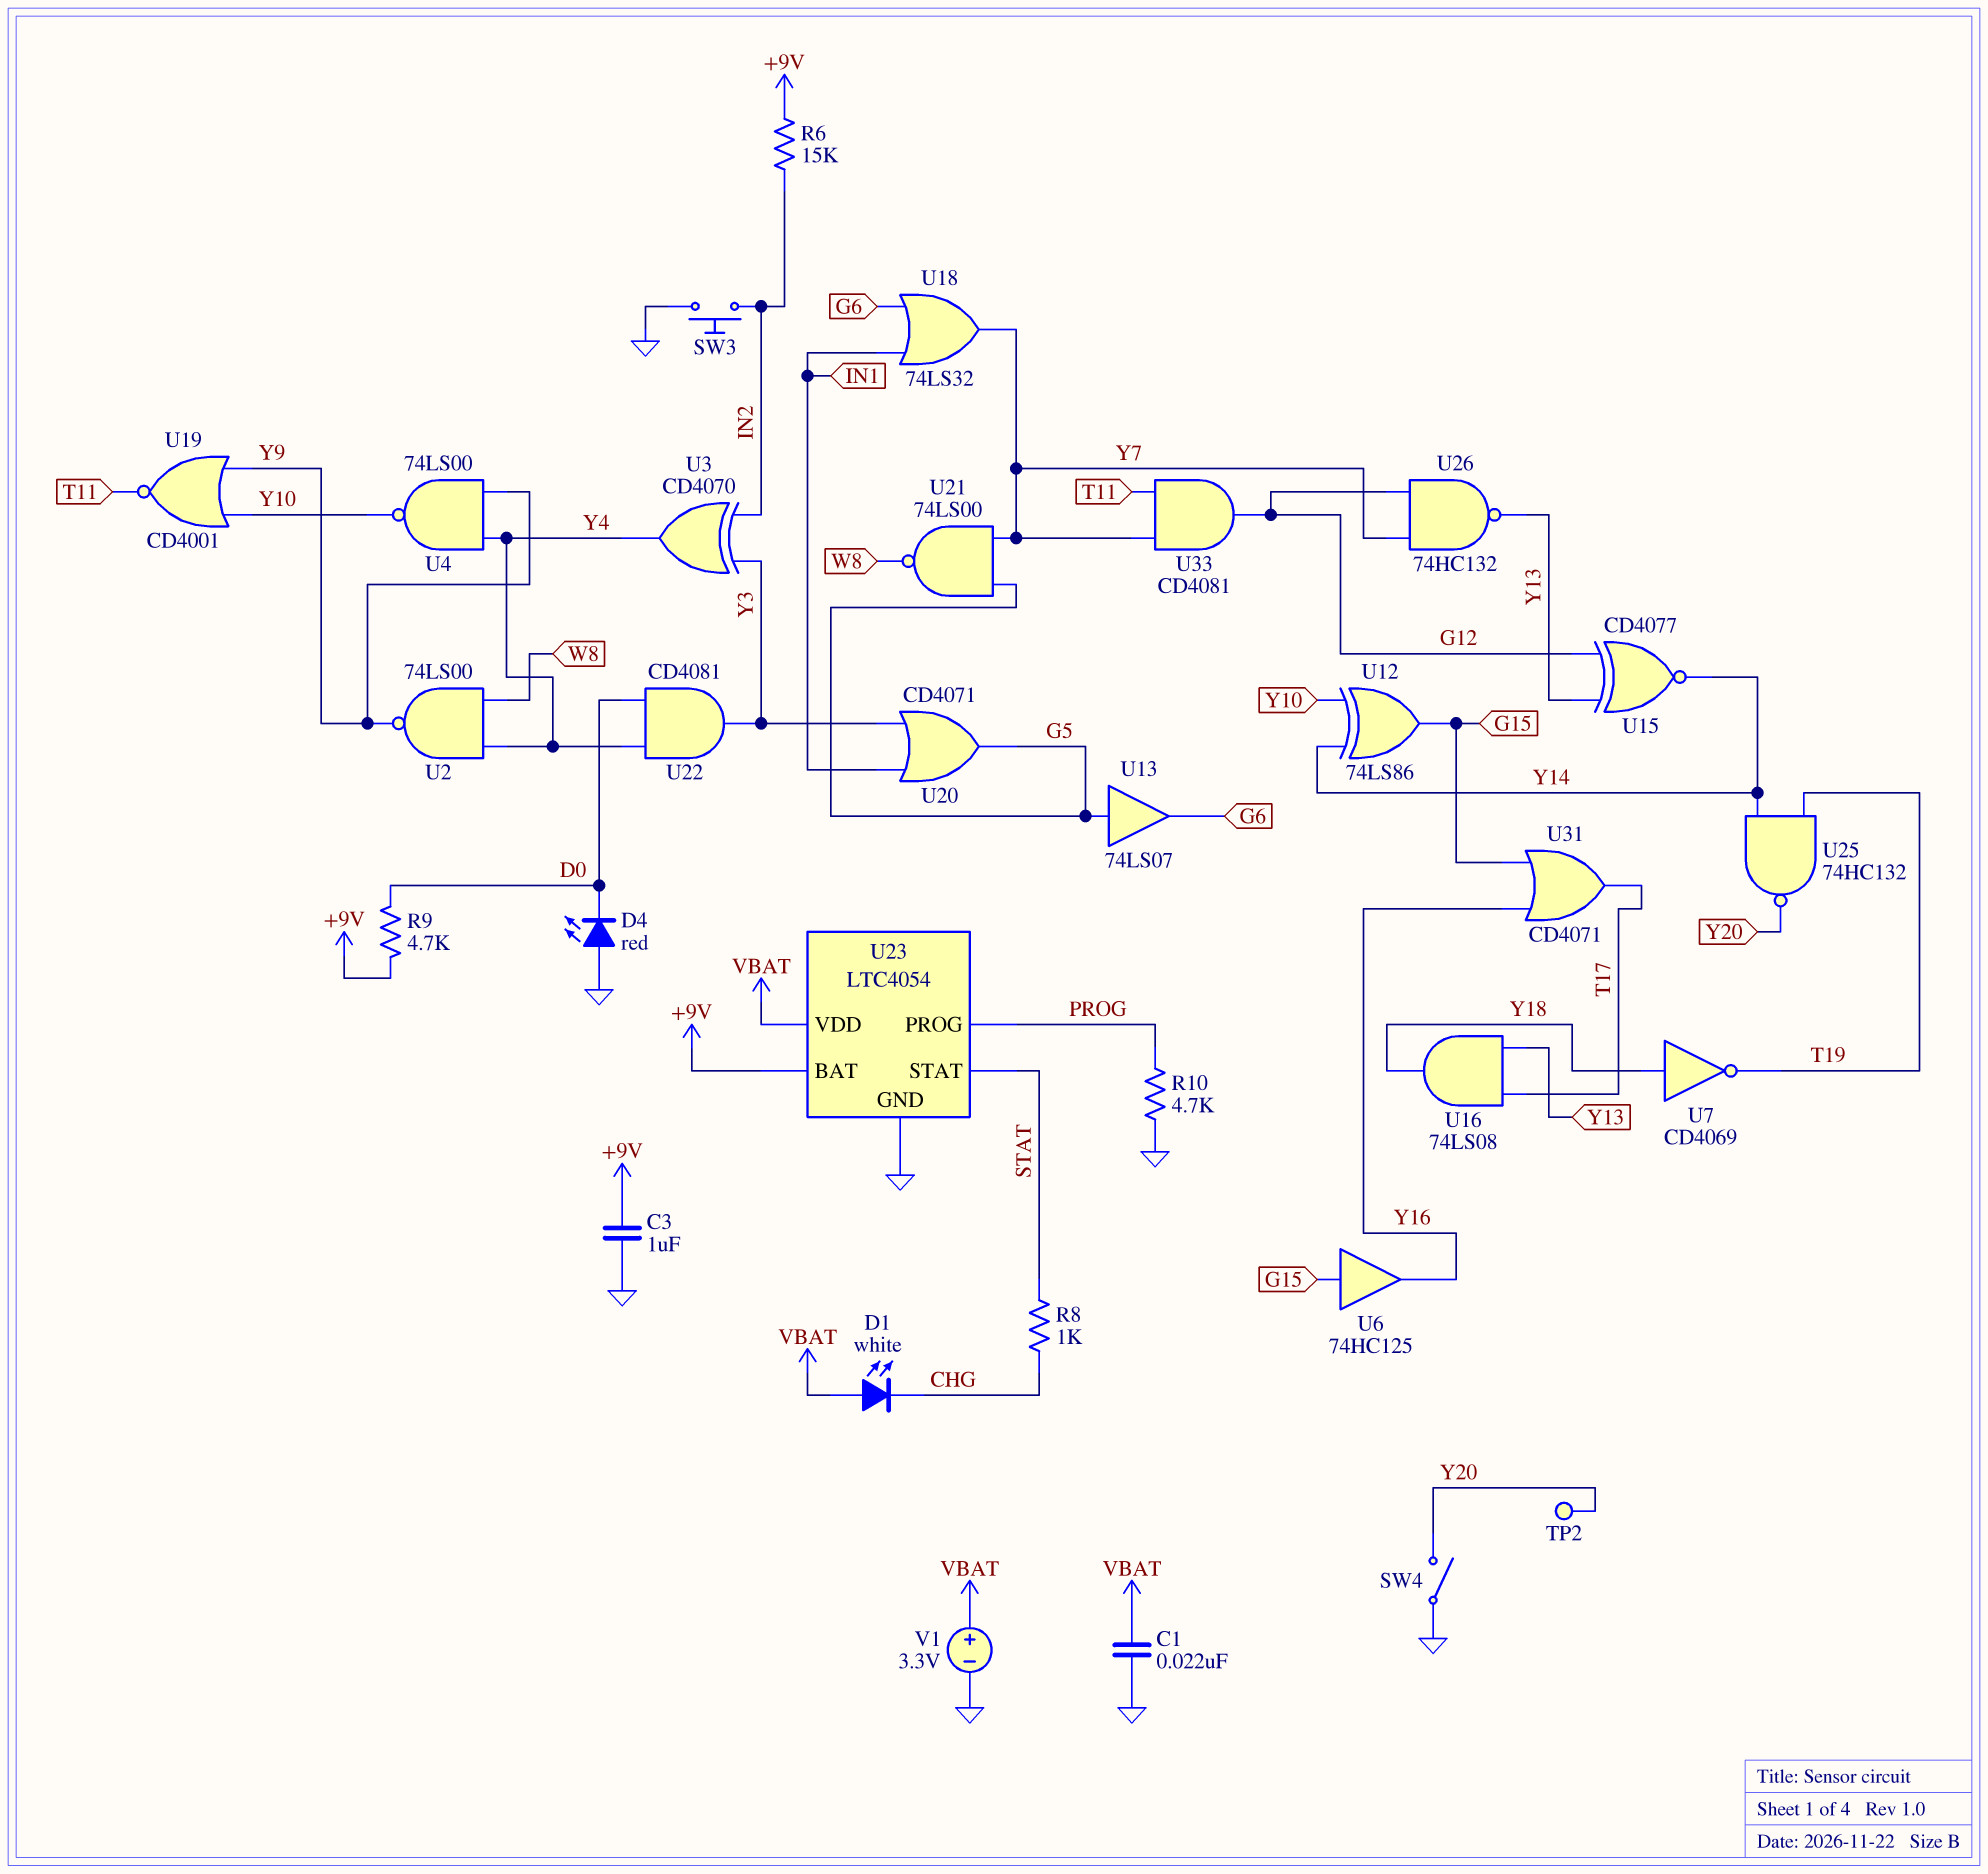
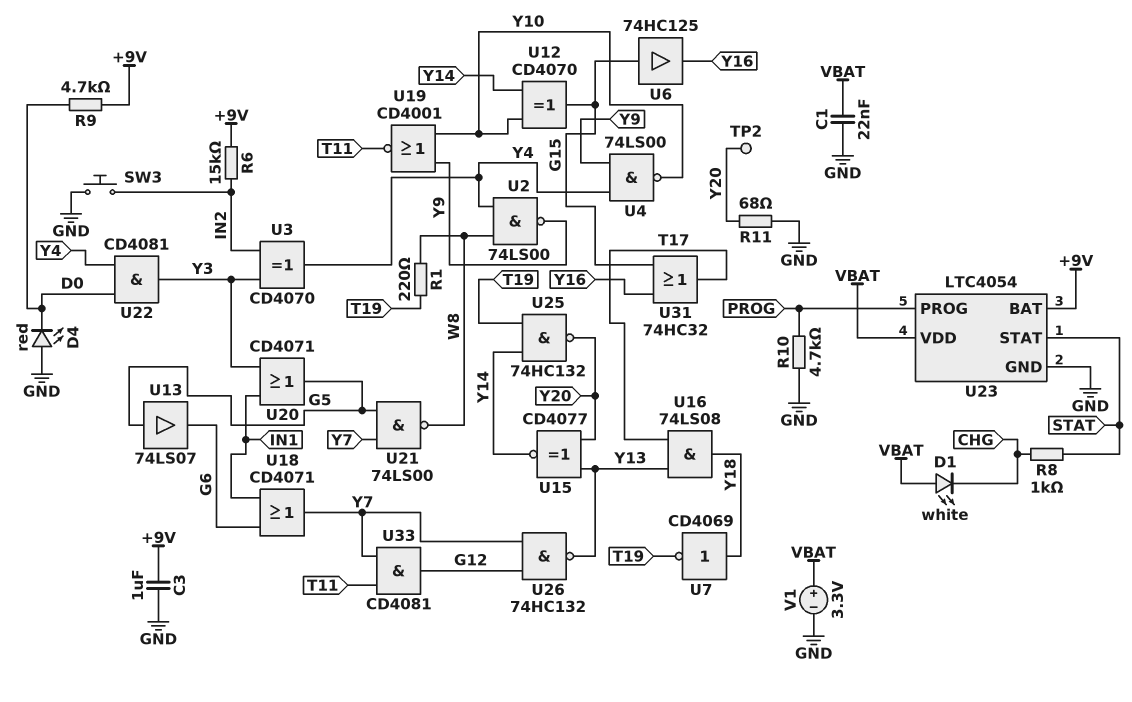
R1: none -> 220 (T19, W8)
R11: none -> 68 (GND, Y20)
SW4: switch (GND, Y20) -> none
U12: XOR 74LS86 (in Y10, in Y14, out G15) -> XOR CD4070 (in Y10, in Y14, out G15)
U15: XNOR CD4077 (in G12, in Y13, out Y14) -> XNOR CD4077 (in Y13, in Y20, out Y14)
U18: OR 74LS32 (in G6, in IN1, out Y7) -> OR CD4071 (in G6, in IN1, out Y7)
U31: OR CD4071 (in G15, in Y16, out T17) -> OR 74HC32 (in G15, in Y16, out T17)

